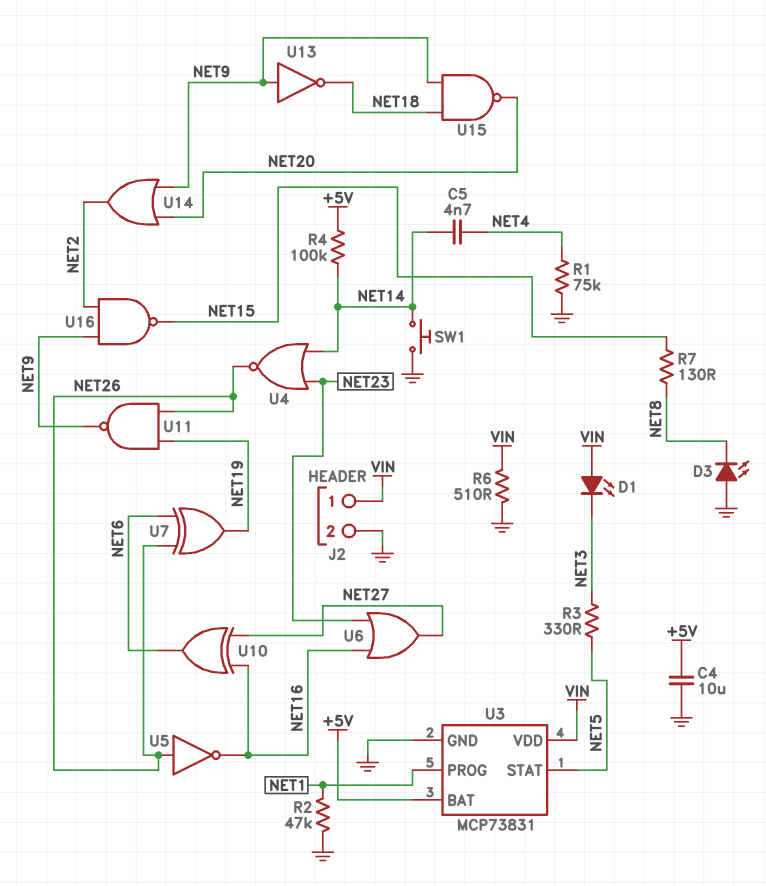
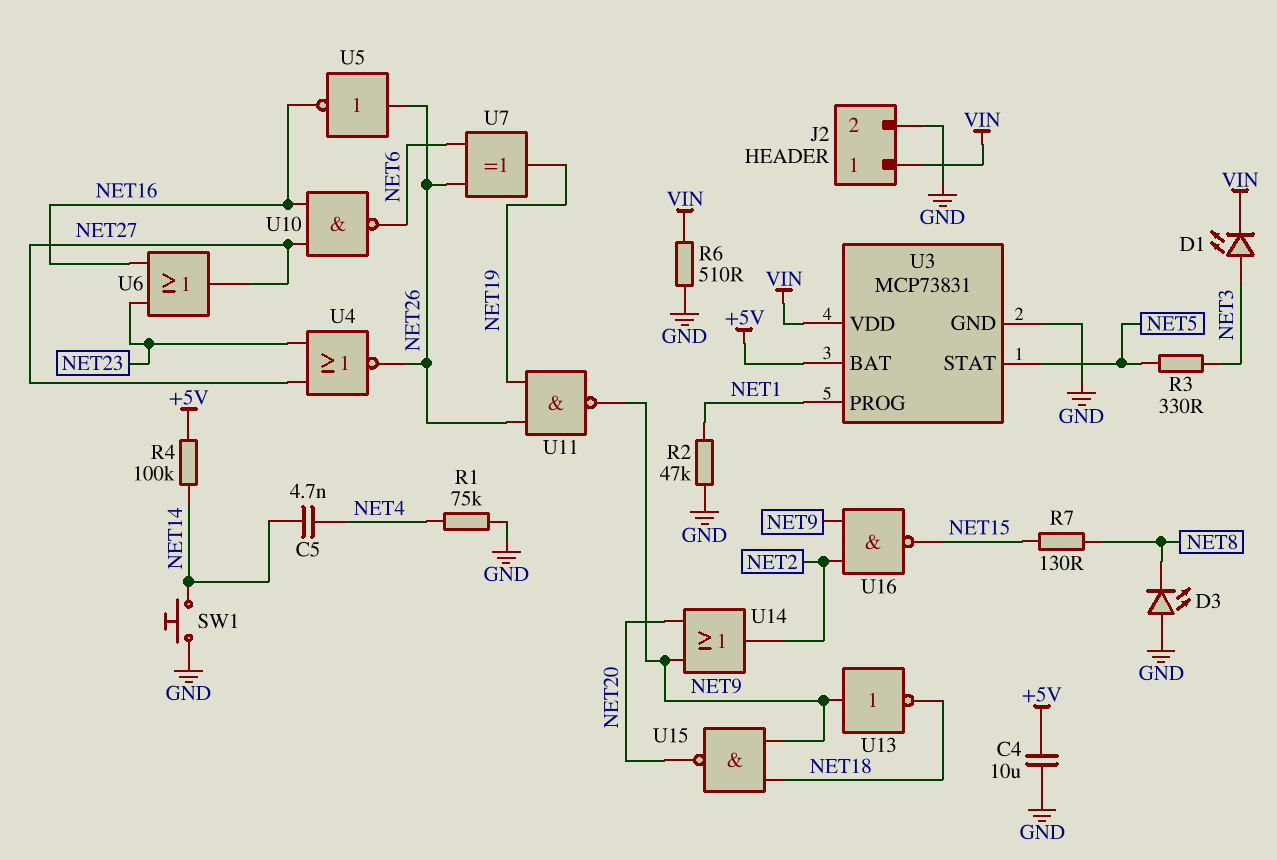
D1: LED (A VIN, K NET3) -> LED (A NET3, K VIN)
U4: NOR (in NET14, in NET23, out NET26) -> NOR (in NET23, in NET27, out NET26)
U10: XOR (in NET16, in NET27, out NET6) -> NAND (in NET16, in NET27, out NET6)

